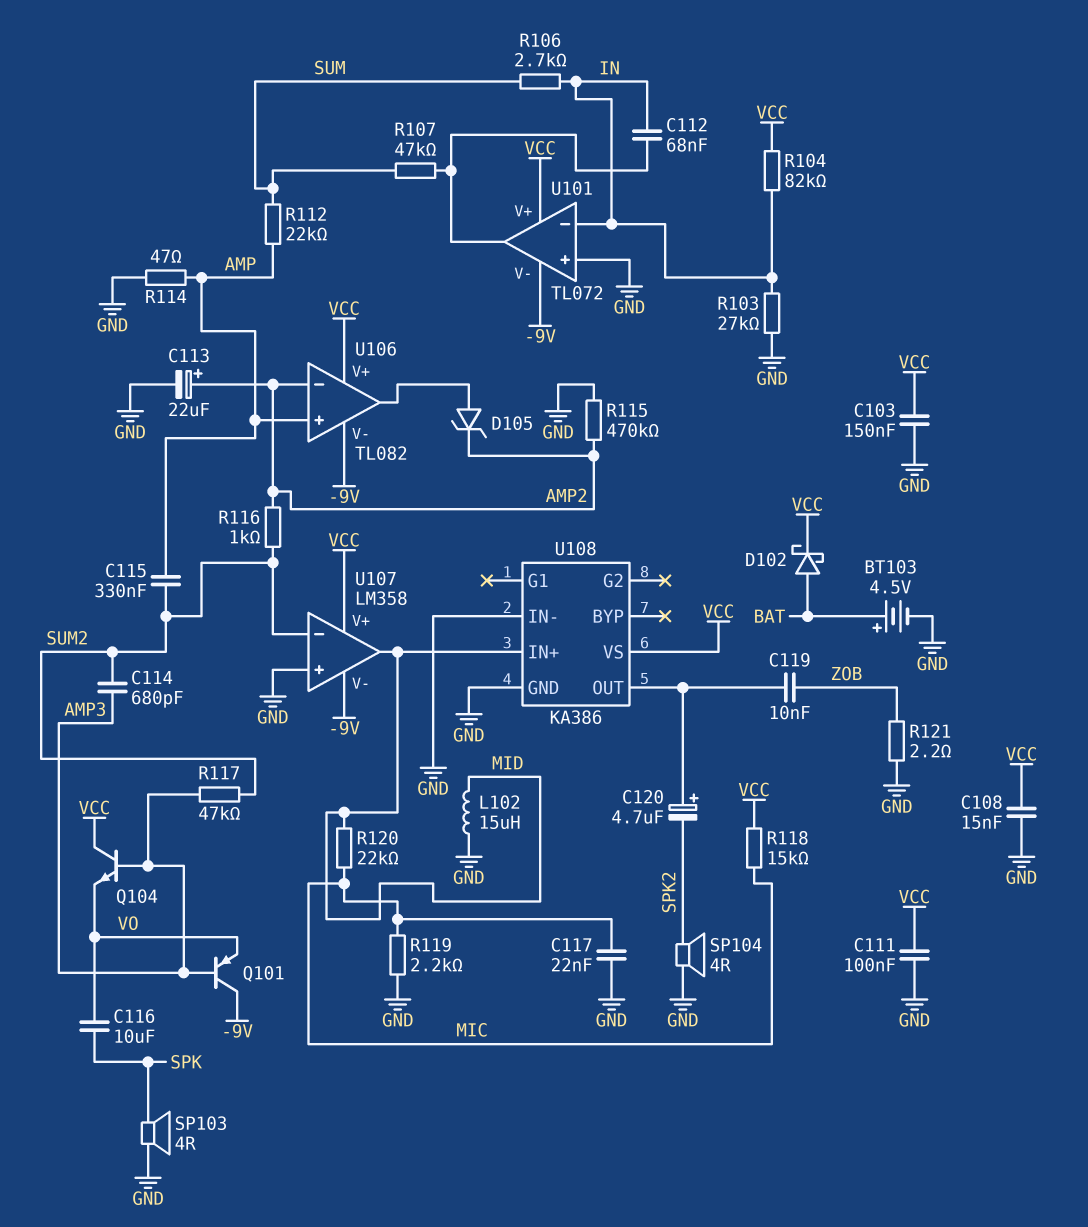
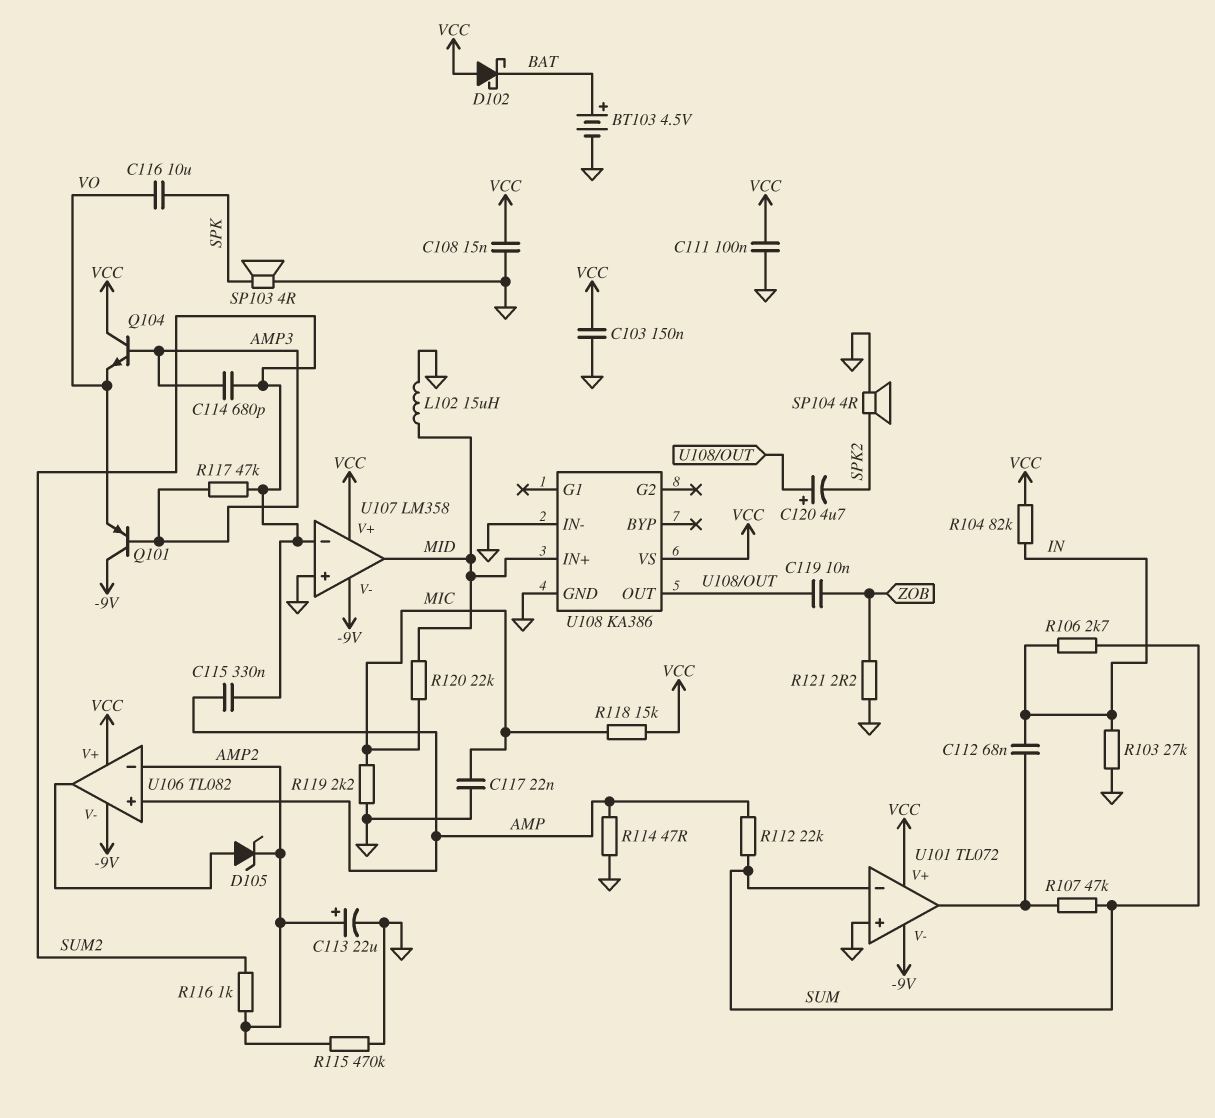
D102: schottky (A BAT, K VCC) -> schottky (A VCC, K BAT)
U101 pin in-: IN -> SUM

